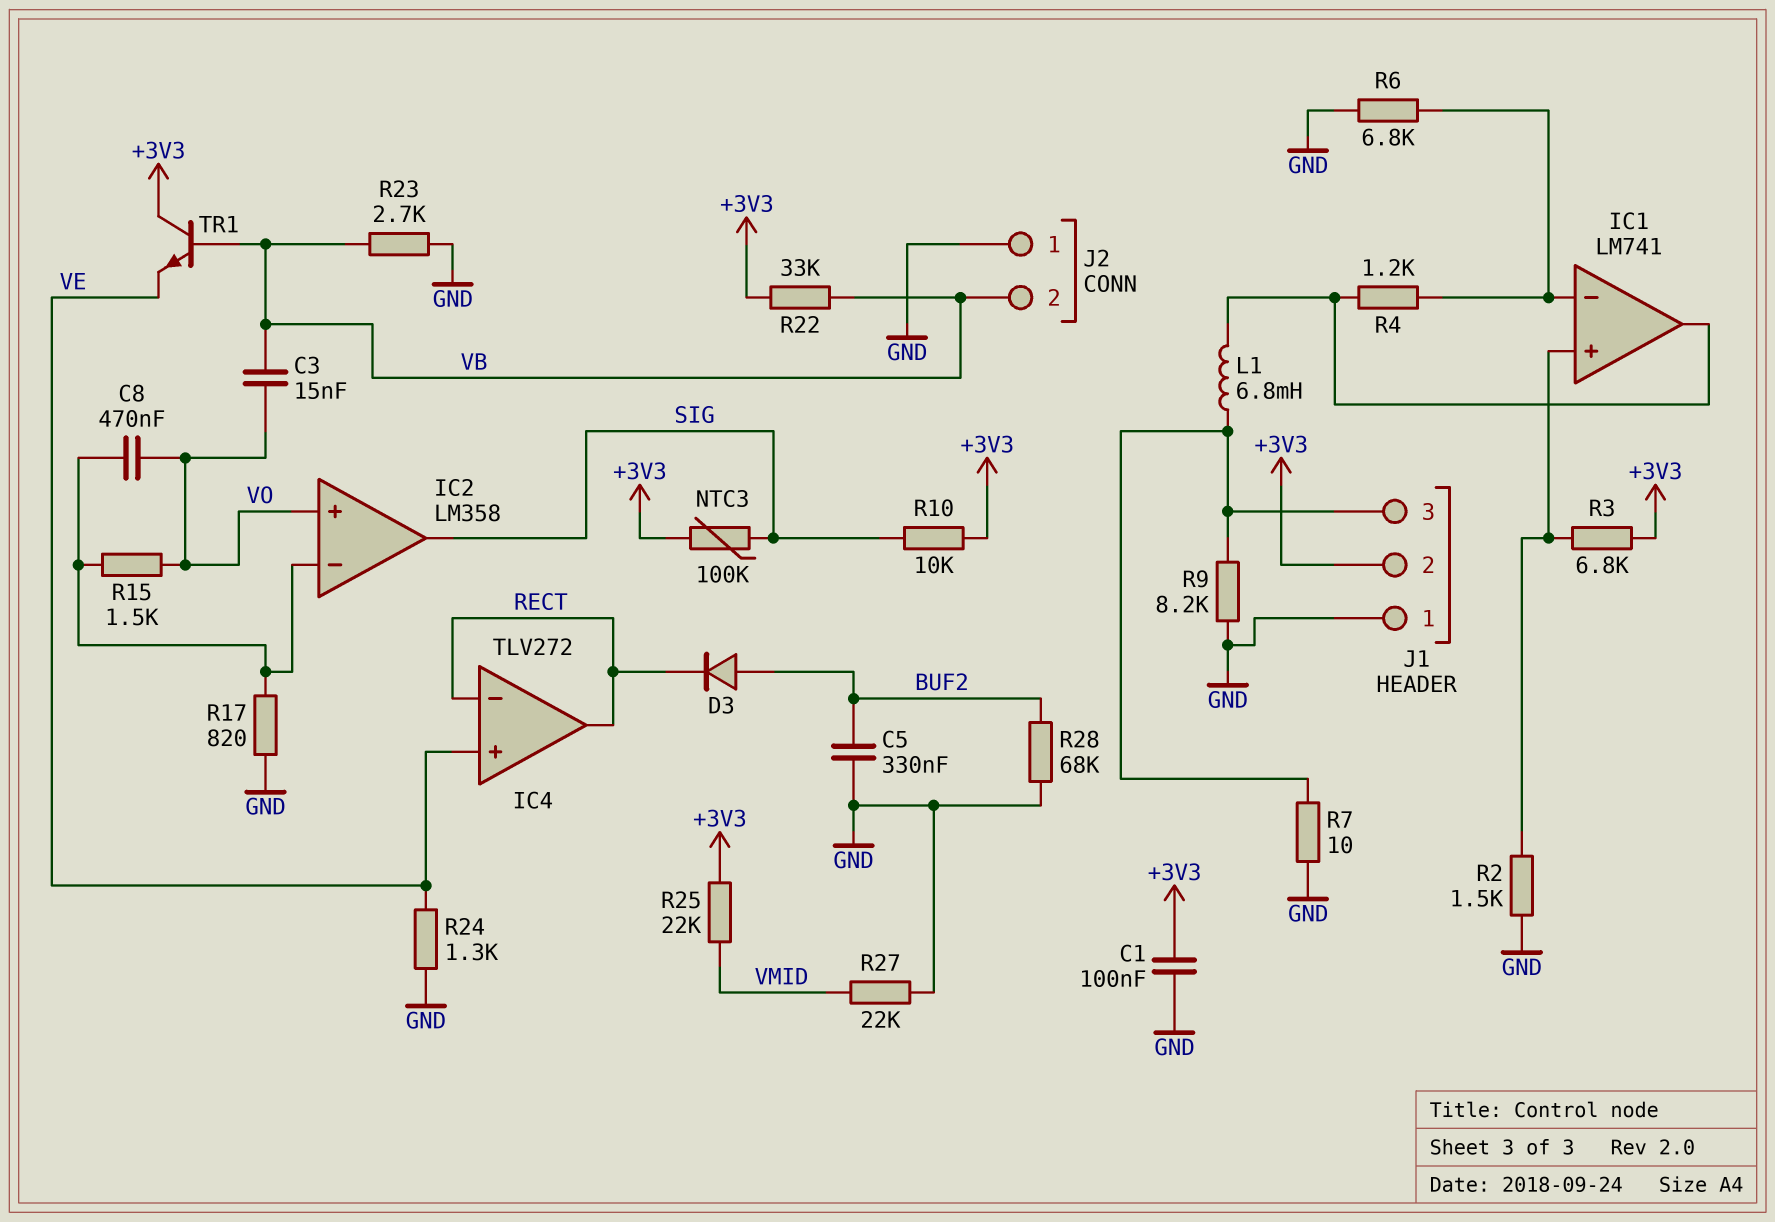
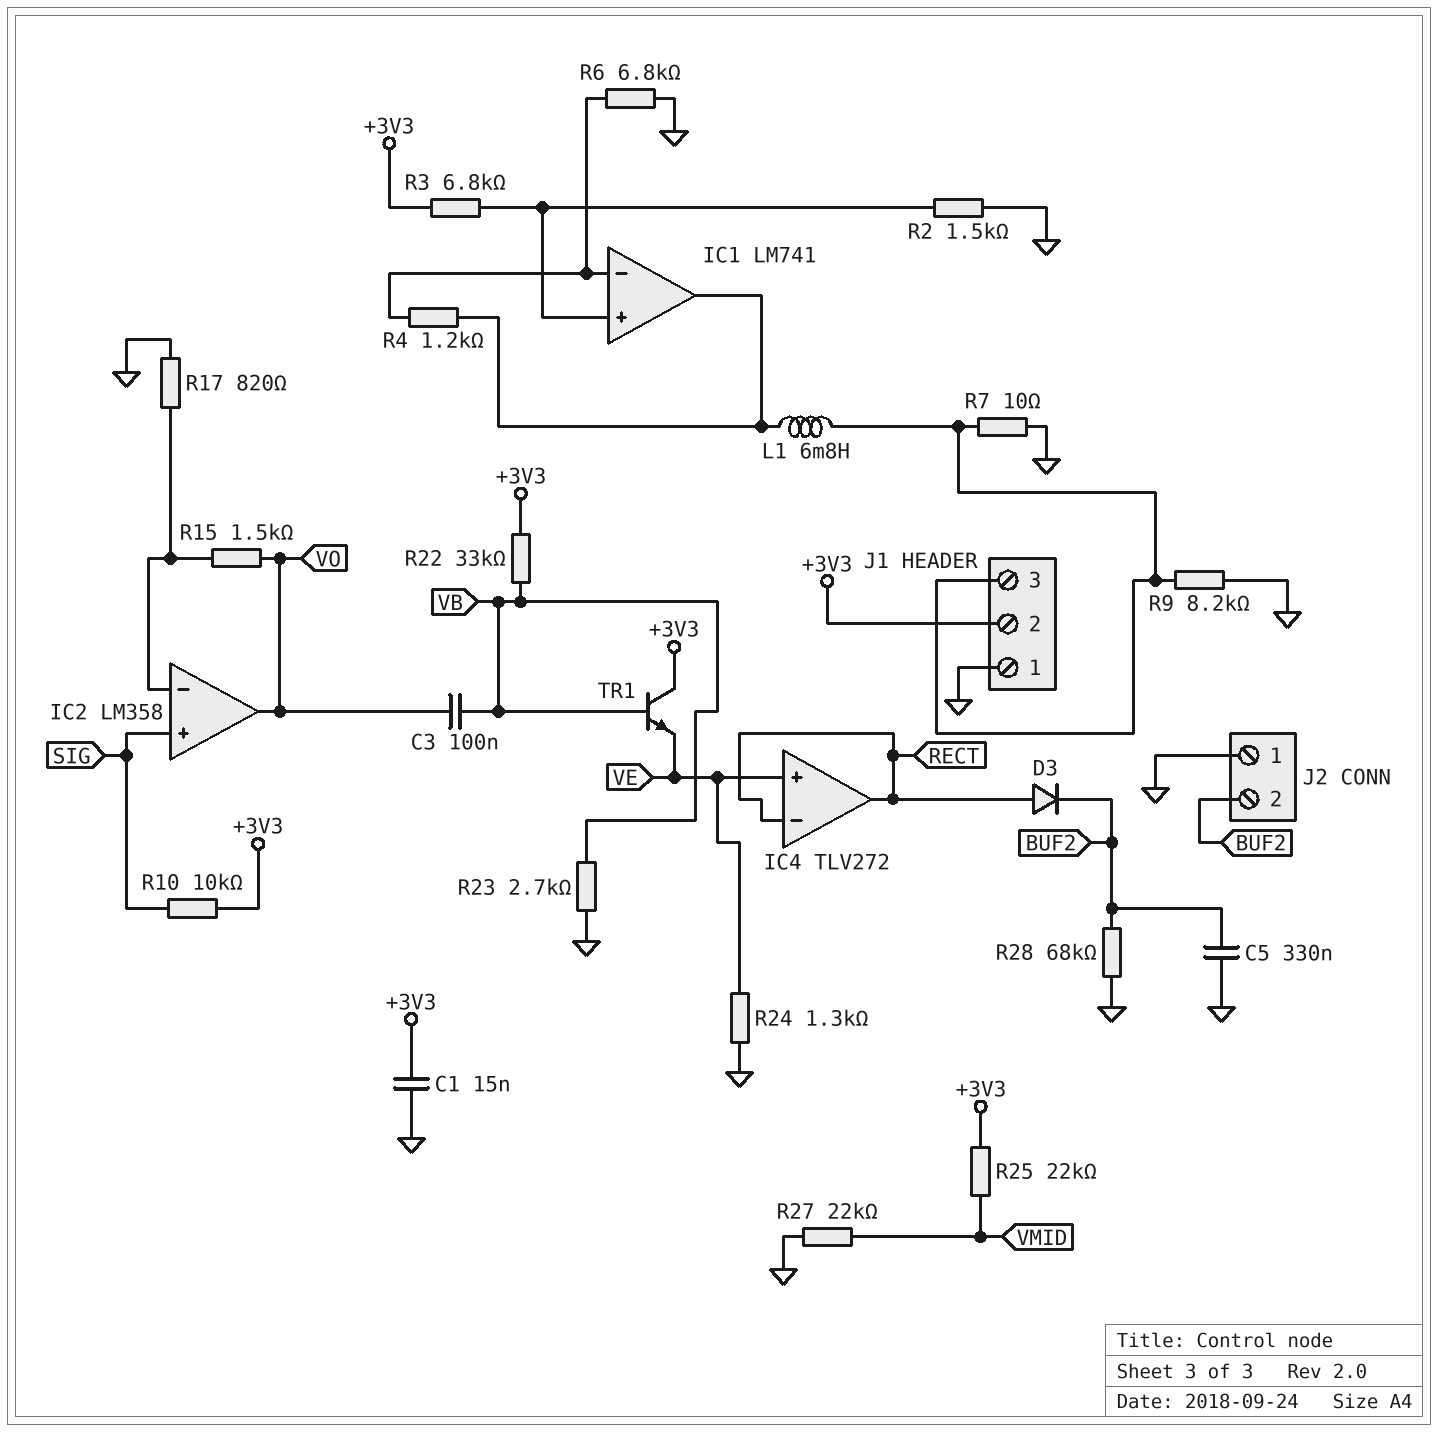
C1: 100nF (+3V3, GND) -> 15nF (+3V3, GND)
C3: 15nF (VB, VO) -> 100nF (VB, VO)
C8: 470nF (IC2/in-, VO) -> none
D3: diode (A BUF2, K RECT) -> diode (A RECT, K BUF2)
IC2 pin in+: VO -> SIG
IC2 pin out: SIG -> VO
J2 pin 2: VB -> BUF2
NTC3: 100k (+3V3, SIG) -> none

